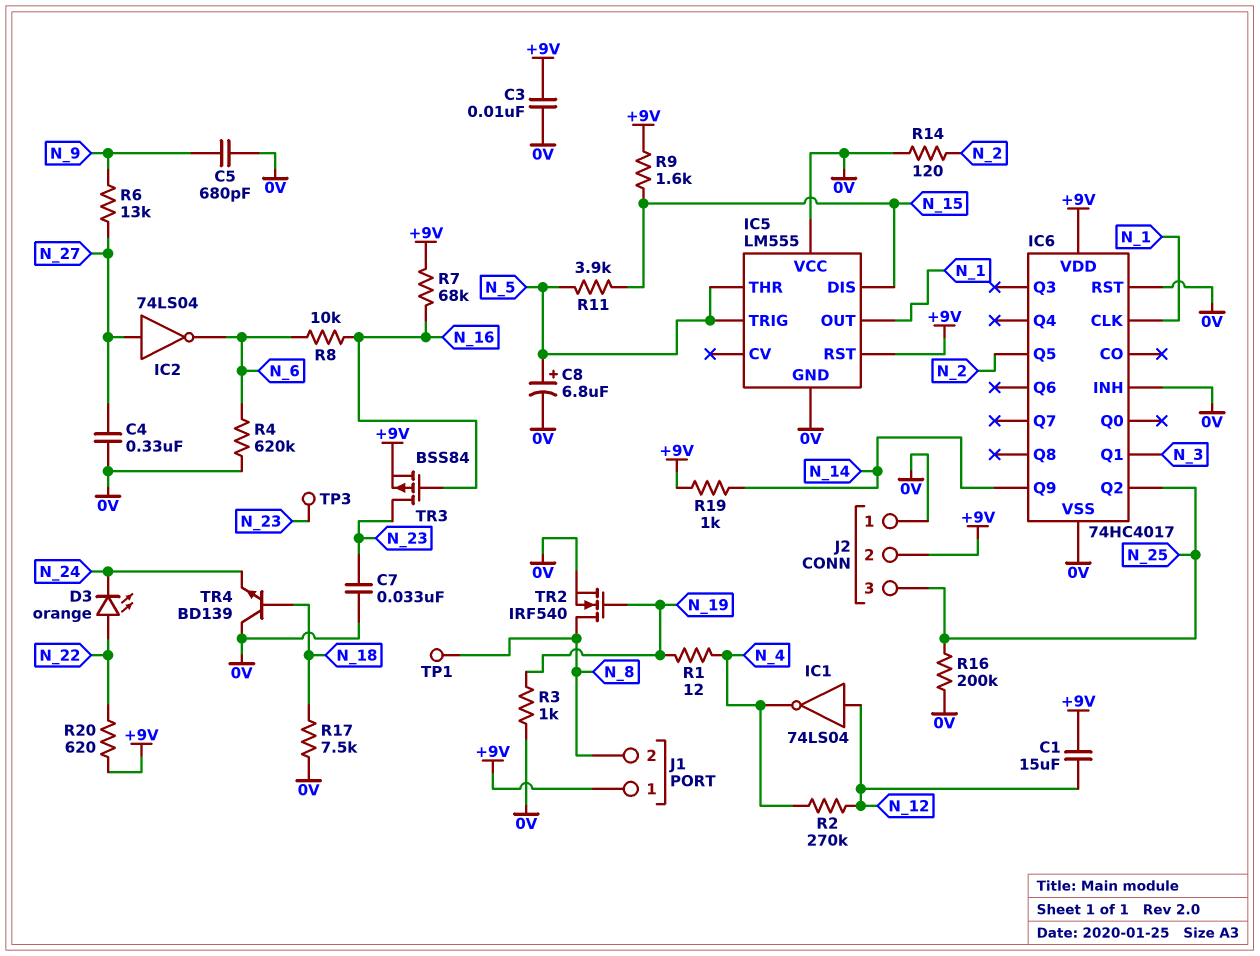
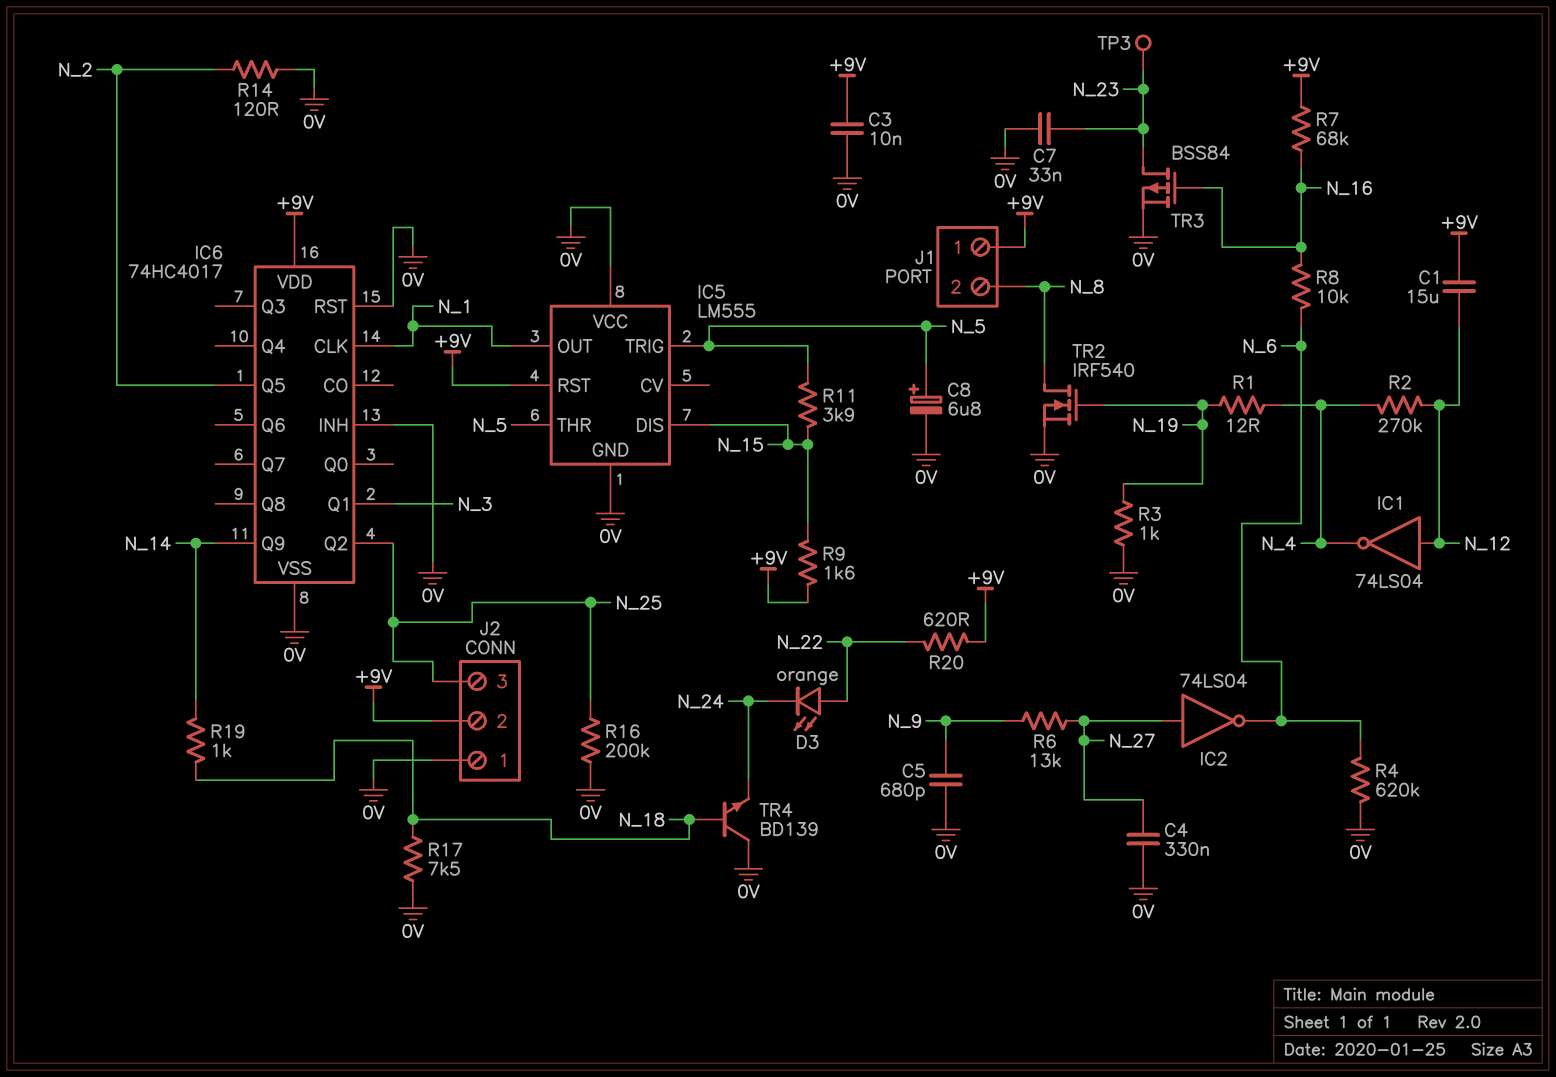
R19: 1k (+9V, N_14) -> 1k (N_14, N_18)
TP1: test point (N_8) -> none
TR3: PMOS BSS84 (G N_16, D N_23, S +9V) -> PMOS BSS84 (G N_16, D N_23, S 0V)

